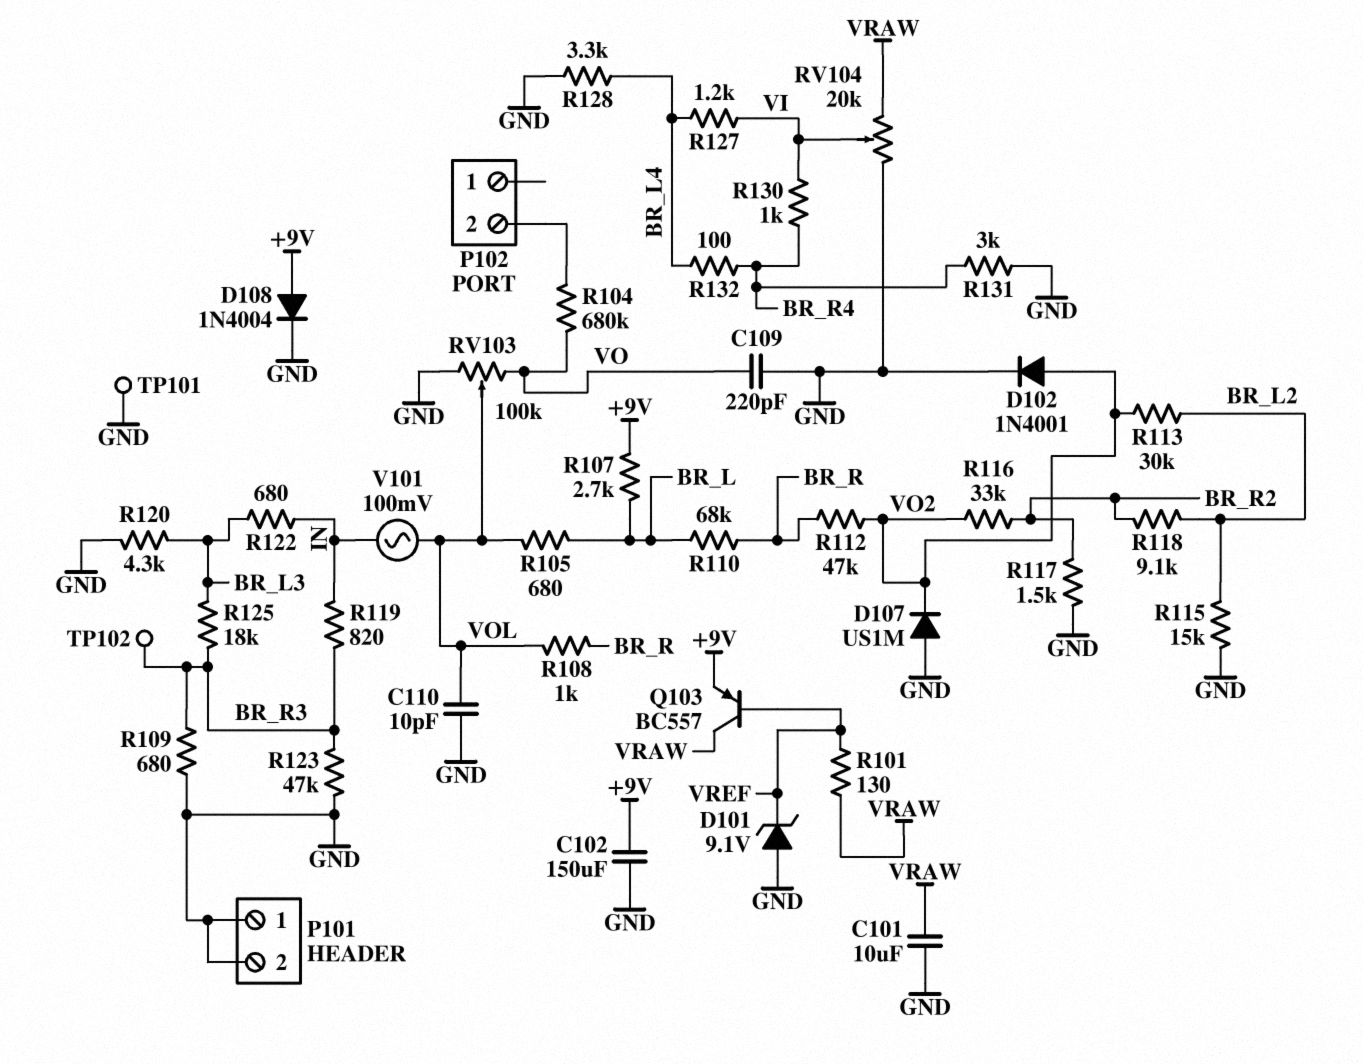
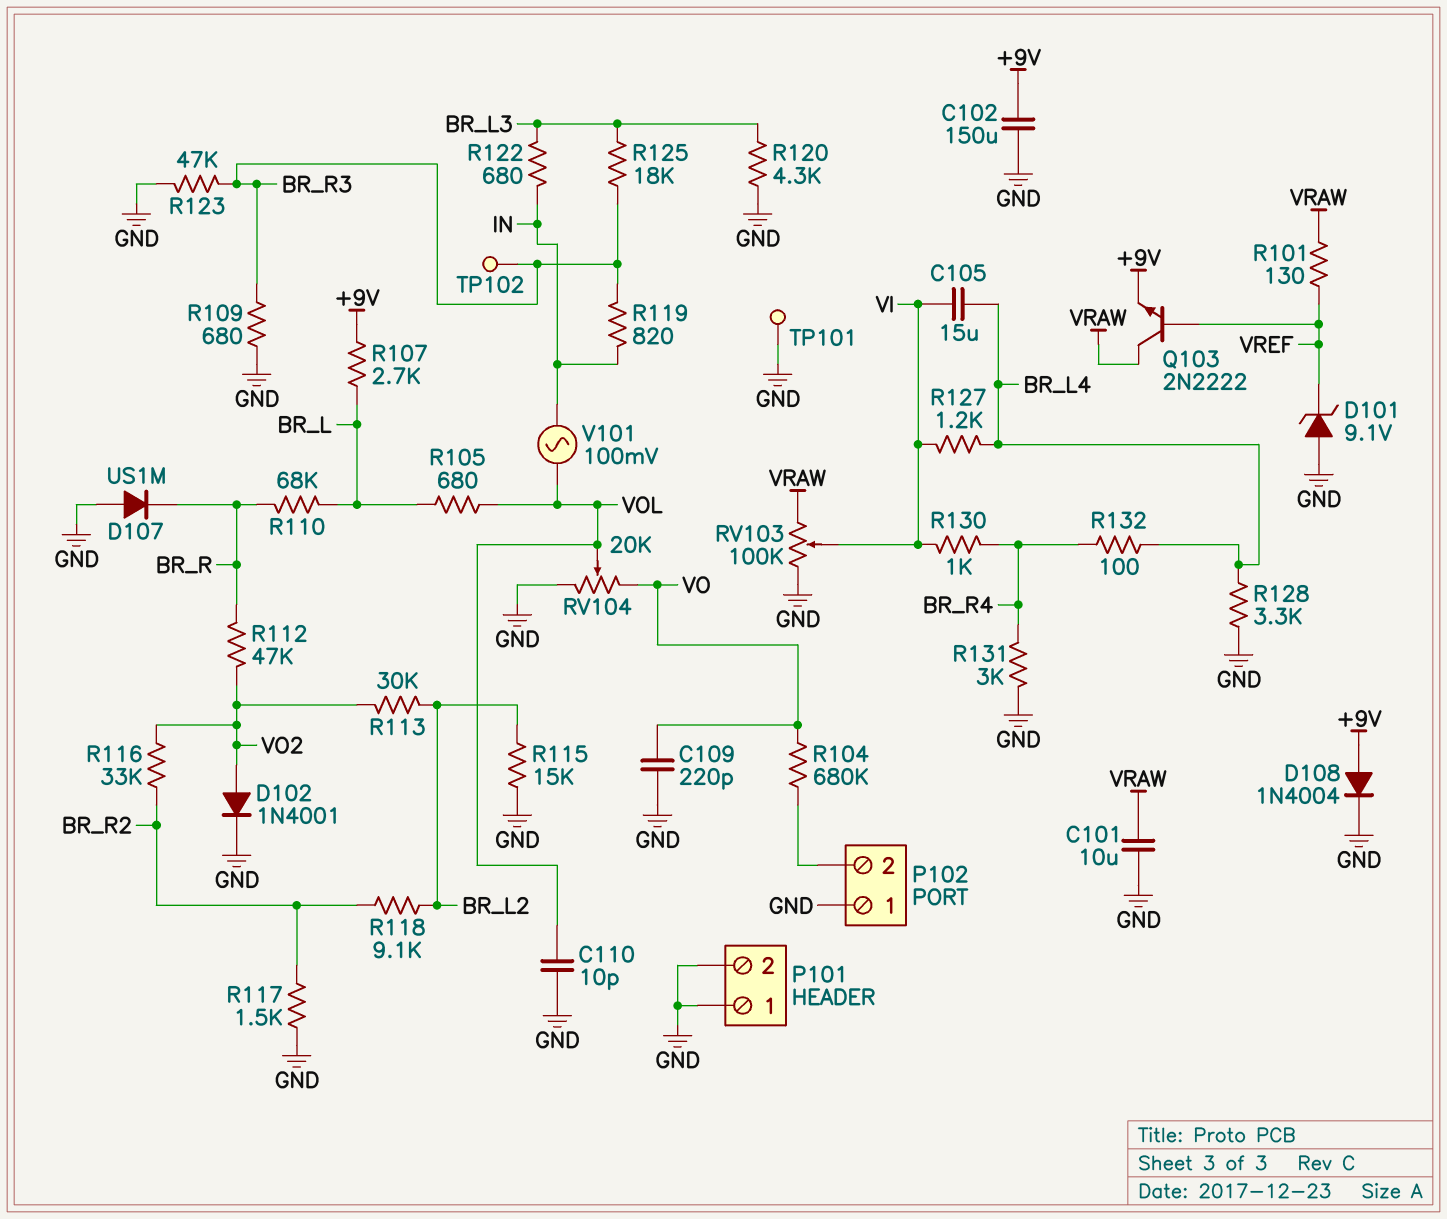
C105: none -> 15uF (BR_L4, VI)
D107: diode US1M (A GND, K VO2) -> diode US1M (A GND, K BR_R)
P102 pin 1: none -> GND
Q103: PNP BC557 (B VREF, C VRAW, E +9V) -> NPN 2N2222 (B VREF, C VRAW, E +9V)
R108: 1k (BR_R, VOL) -> none
RV103: 100k (GND, VO, wiper VOL) -> 100k (GND, VRAW, wiper VI)
RV104: 20k (GND, VRAW, wiper VI) -> 20k (GND, VO, wiper VOL)

